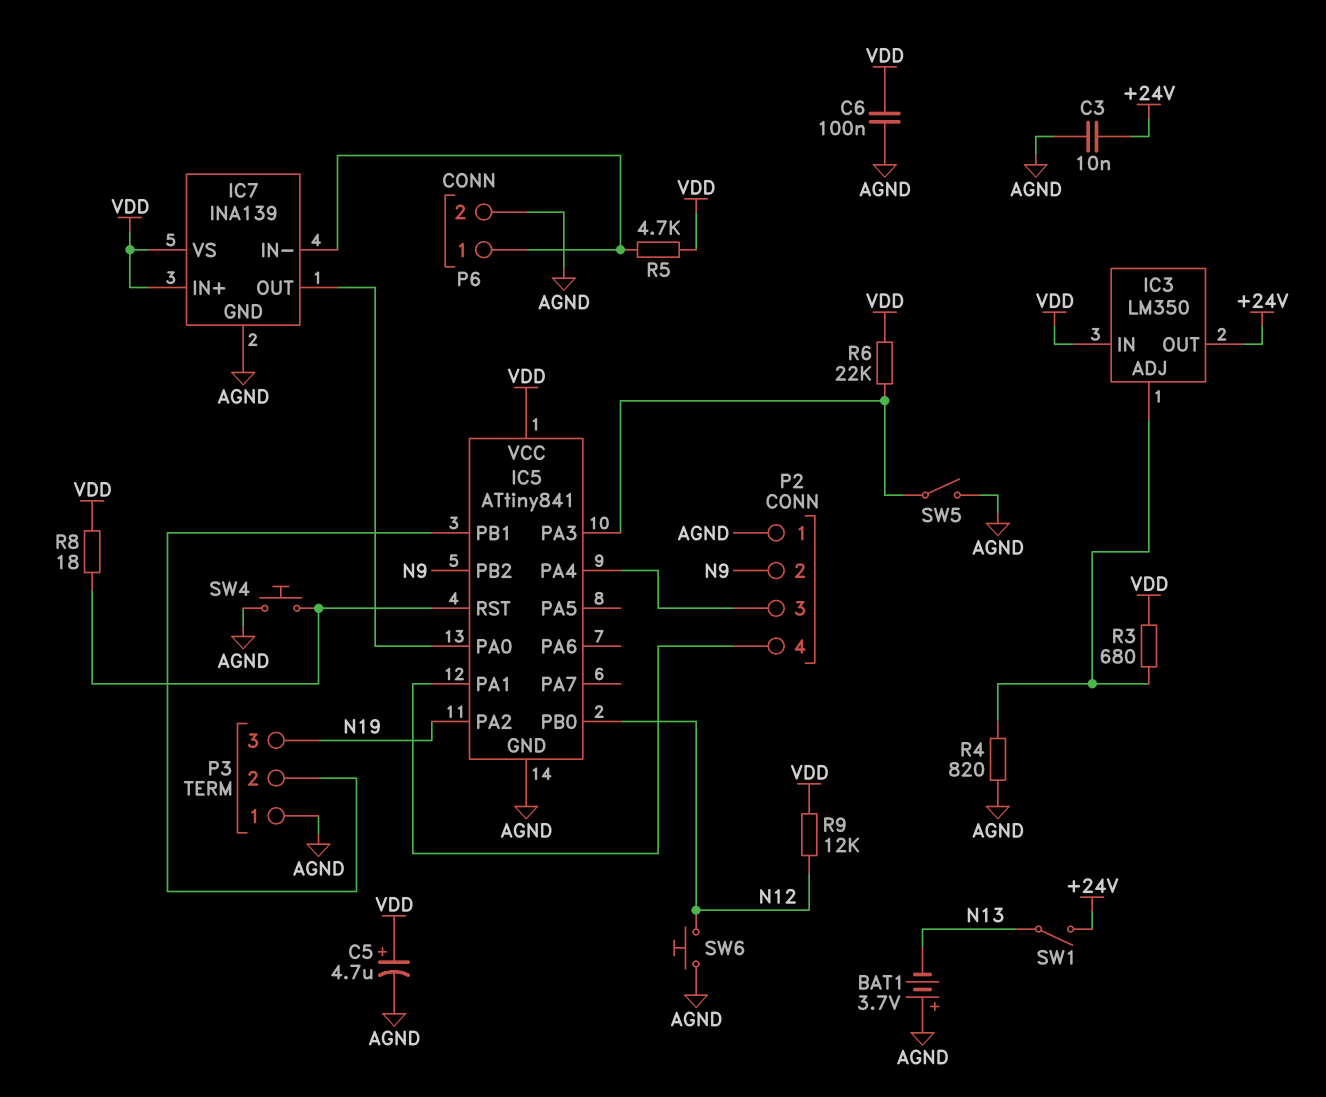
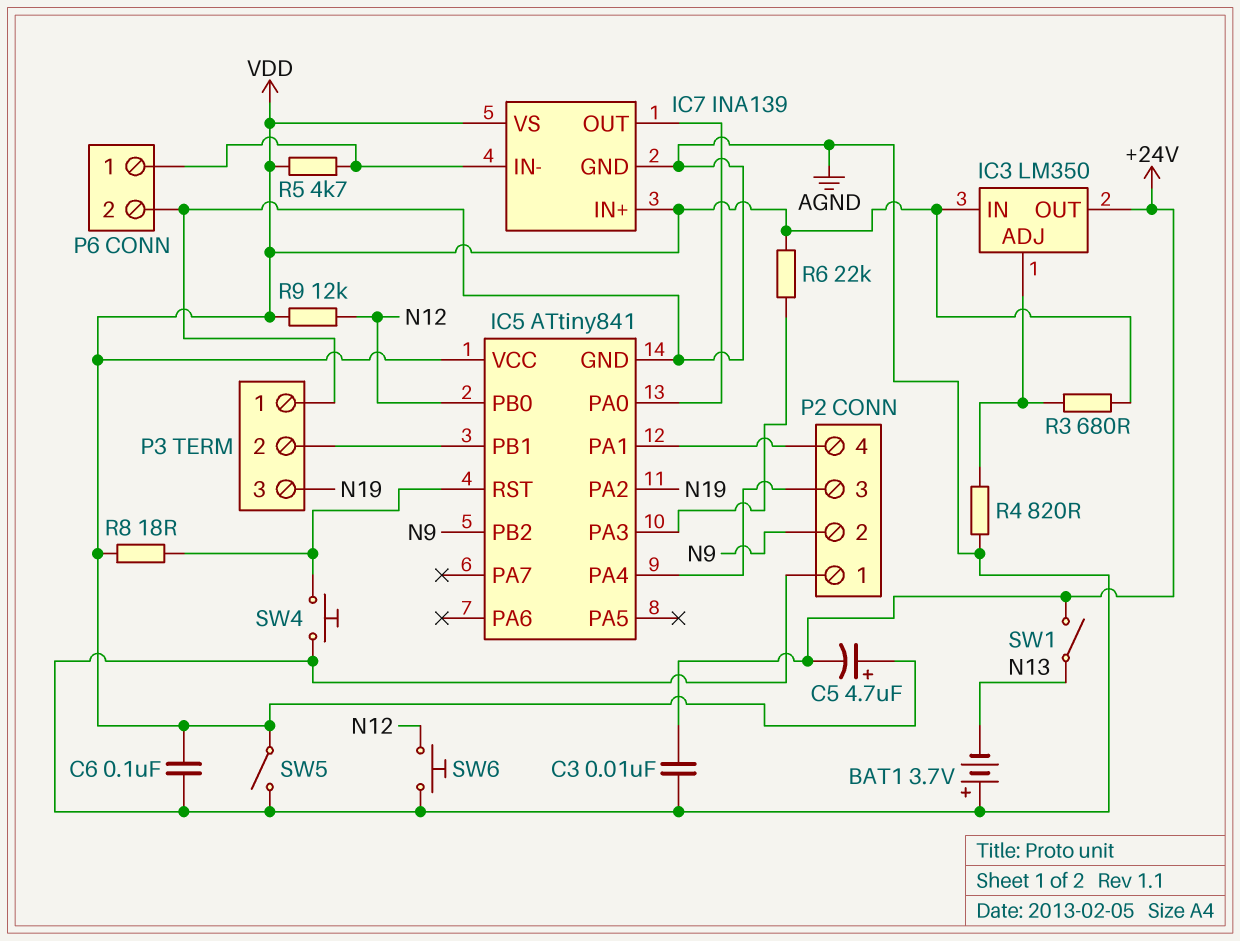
C5: 4.7uF (plus VDD, minus AGND) -> 4.7uF (plus VDD, minus +24V)
SW5: switch (AGND, IC5/PA3) -> switch (AGND, VDD)

